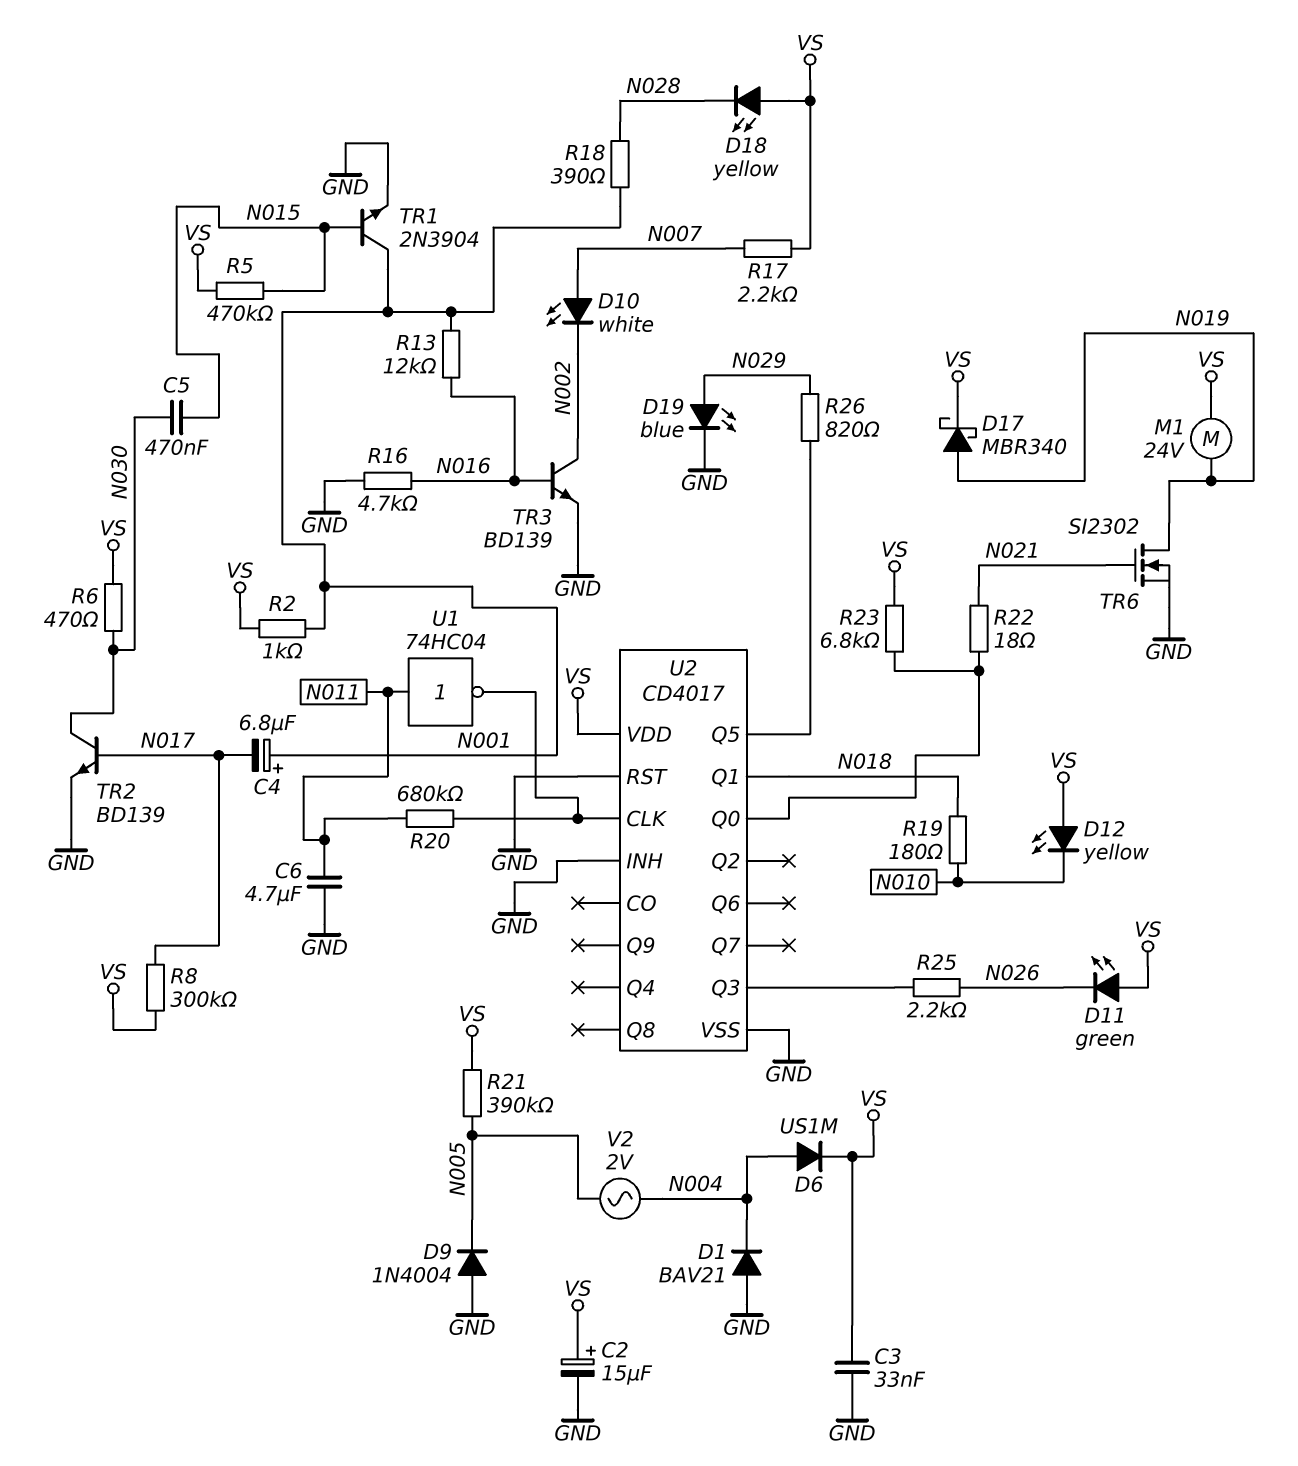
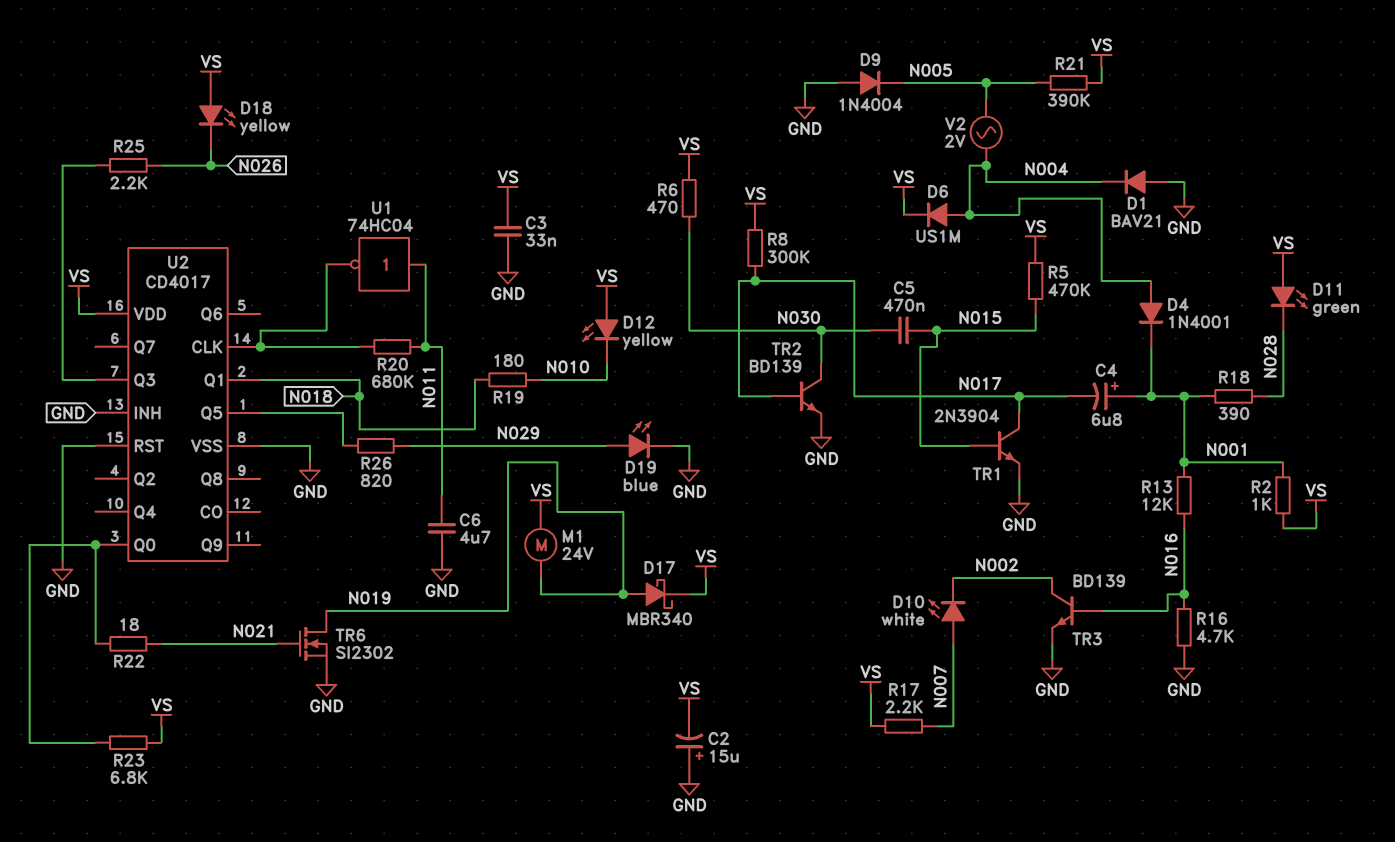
C2: 15uF (plus VS, minus GND) -> 15uF (plus GND, minus VS)
D4: none -> diode 1N4001 (A N004, K N001)
D11: LED green (A VS, K N026) -> LED green (A VS, K N028)
D18: LED yellow (A VS, K N028) -> LED yellow (A VS, K N026)
TR1: NPN 2N3904 (B N015, C N001, E GND) -> NPN 2N3904 (B N015, C N017, E GND)

